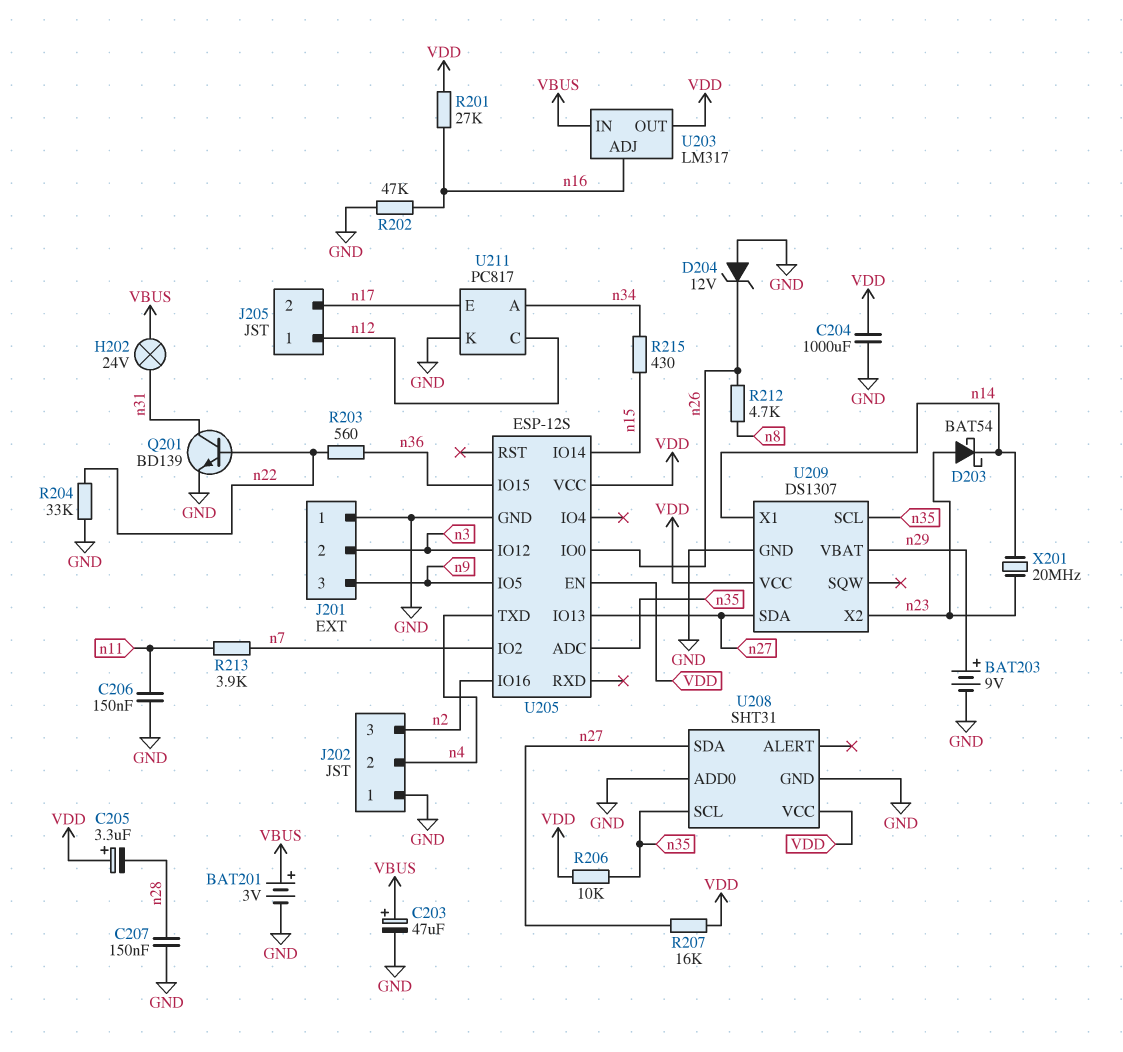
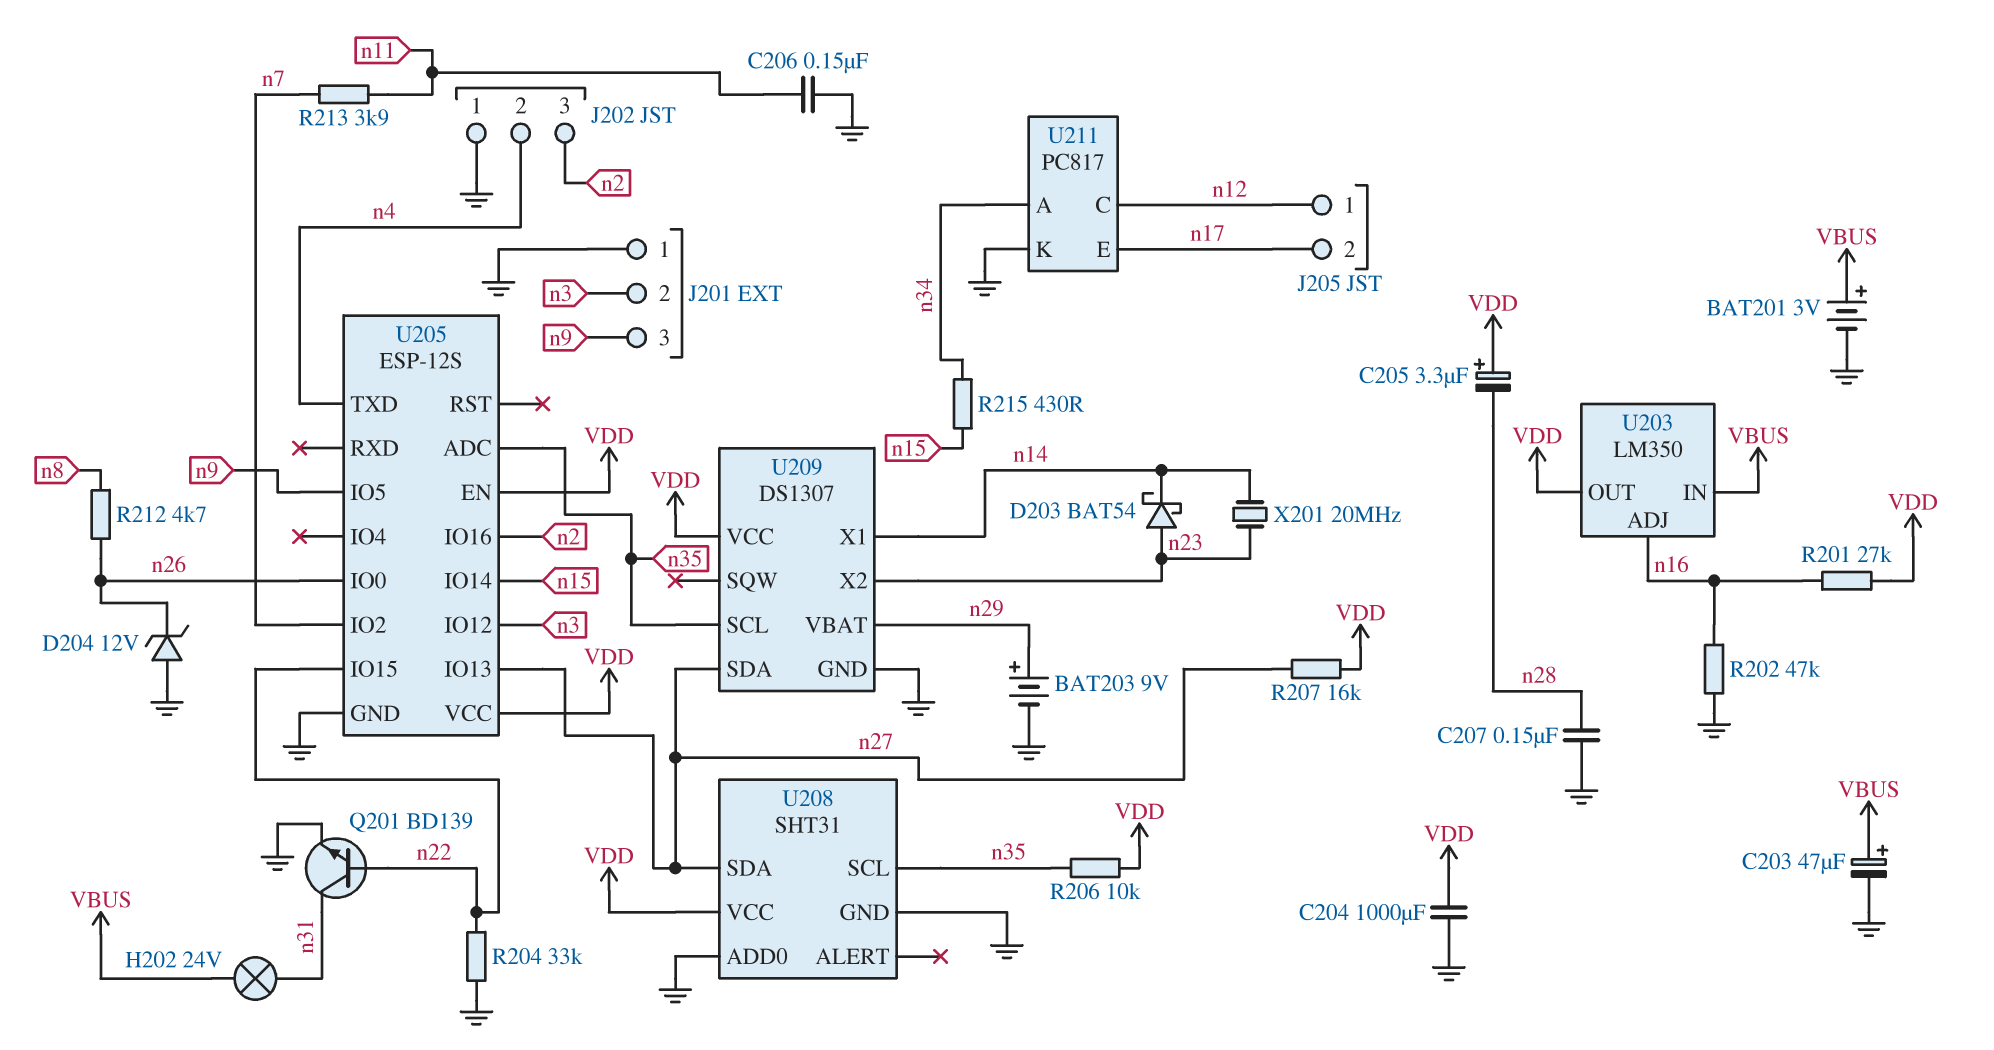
R203: 560 (n22, n36) -> none
U203: LM317 -> LM350
U205 pin IO15: n36 -> n22

